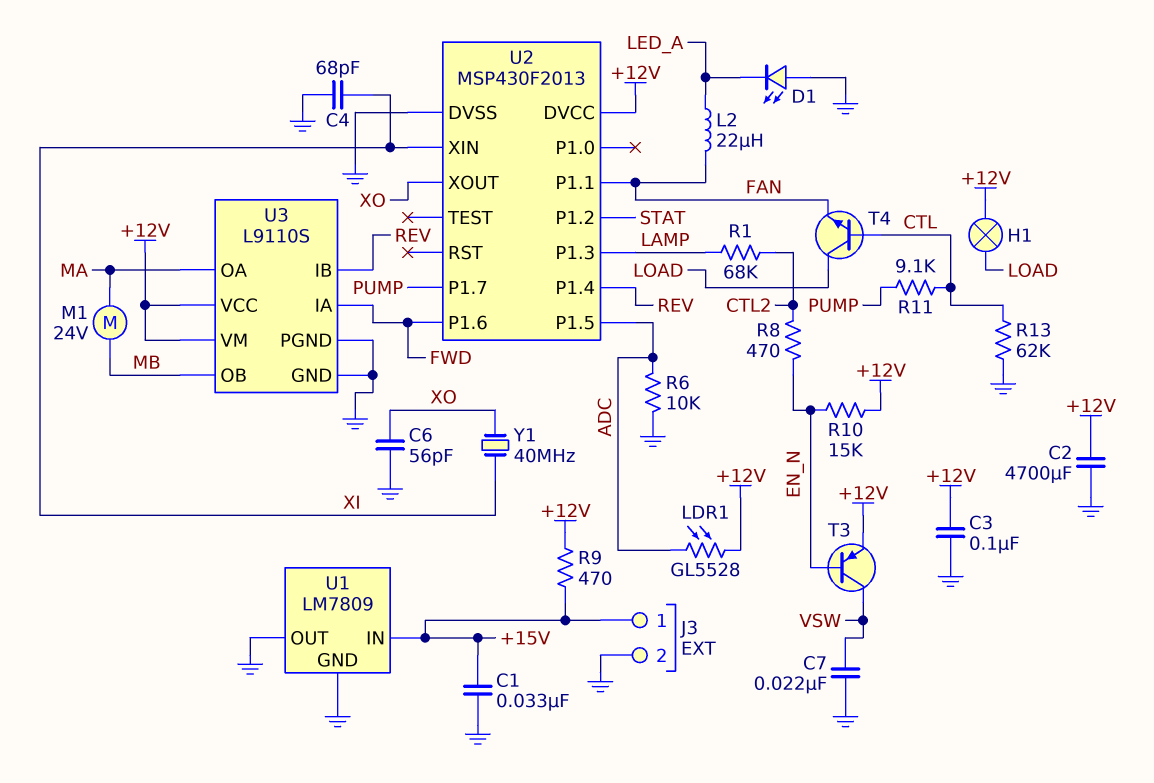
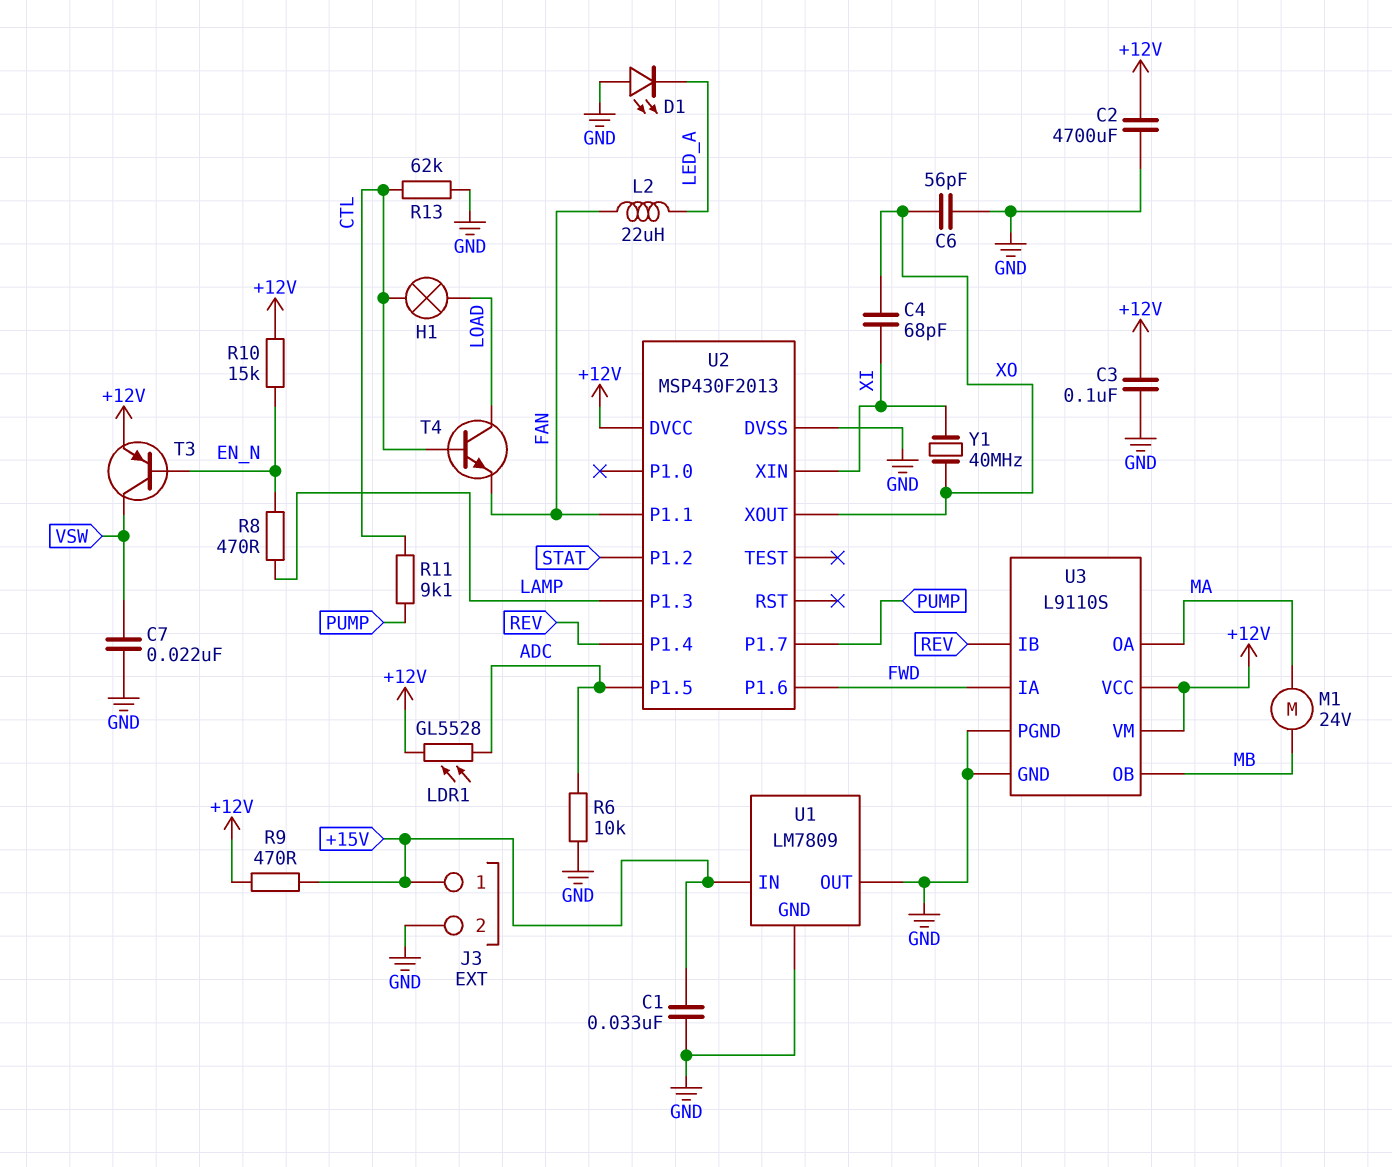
C4: 68pF (GND, XI) -> 68pF (XI, XO)
H1: lamp (+12V, LOAD) -> lamp (CTL, LOAD)
R1: 68k (CTL2, LAMP) -> none
R8: 470 (CTL2, EN_N) -> 470 (EN_N, LAMP)

